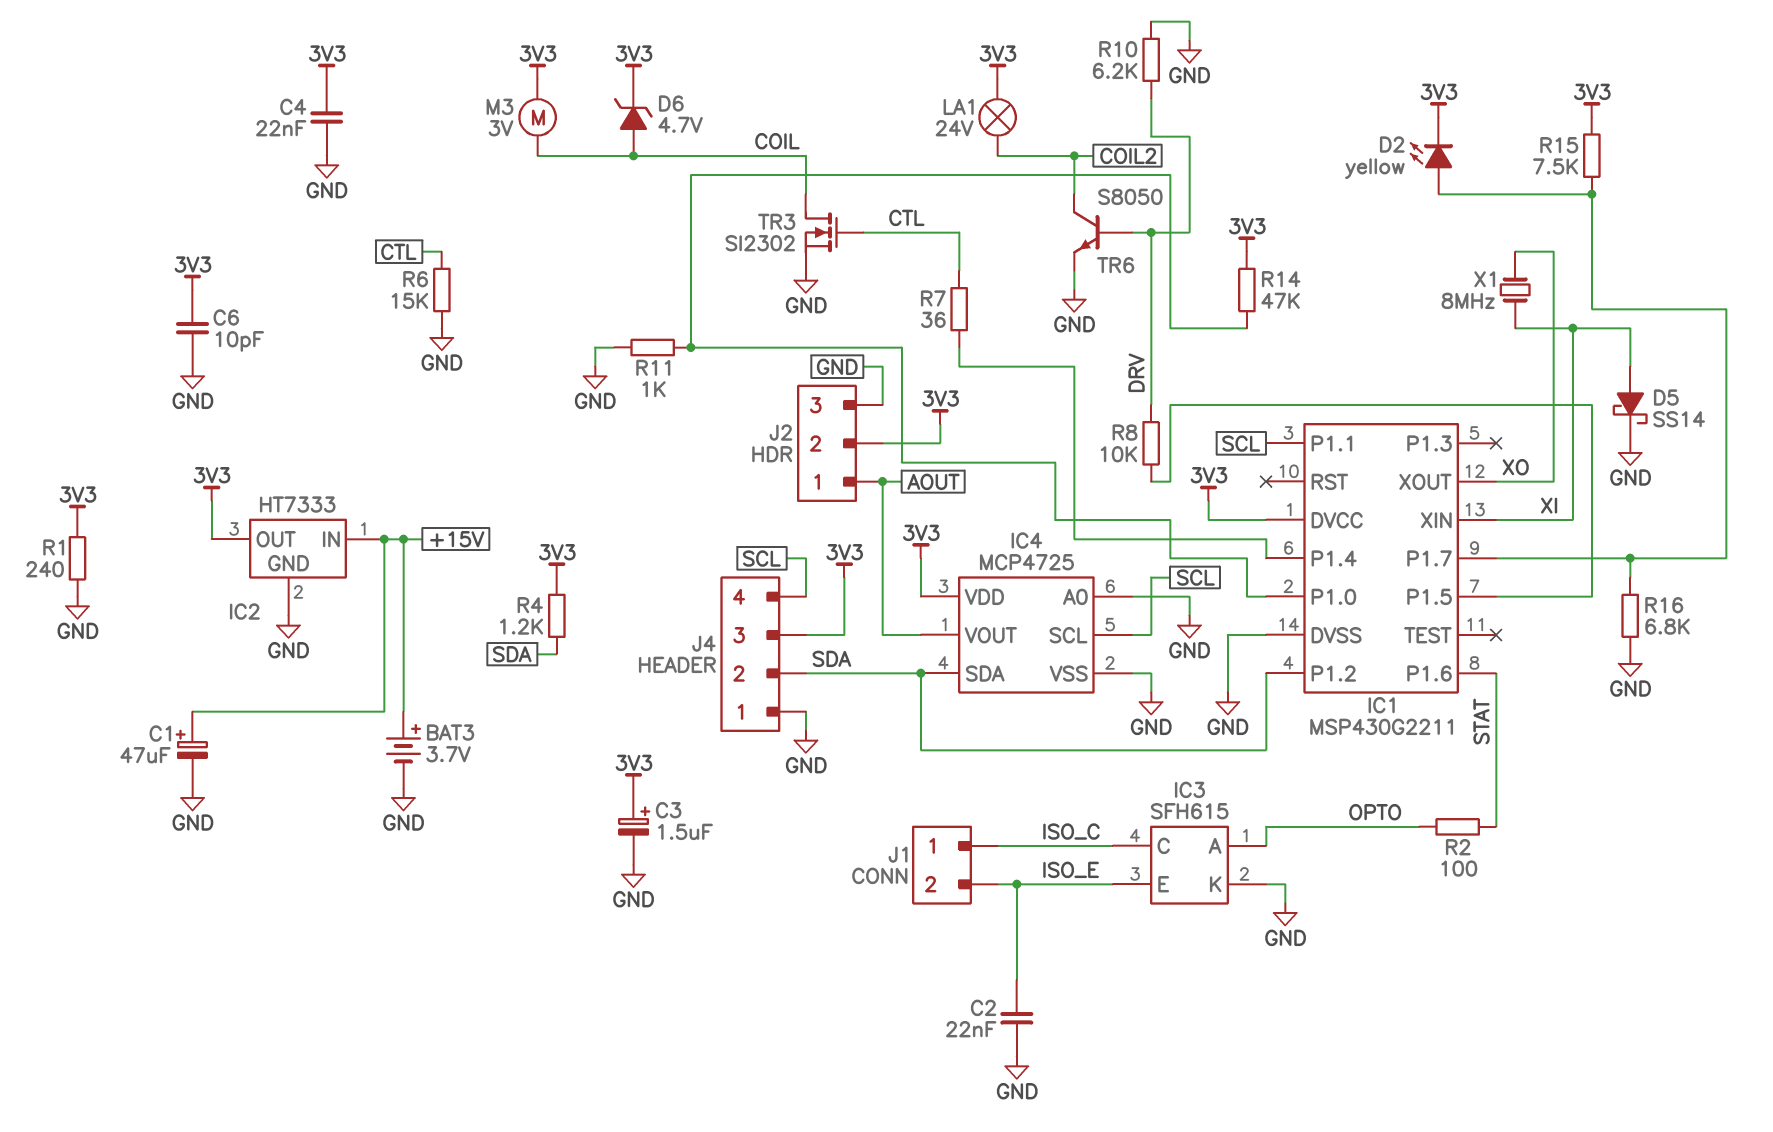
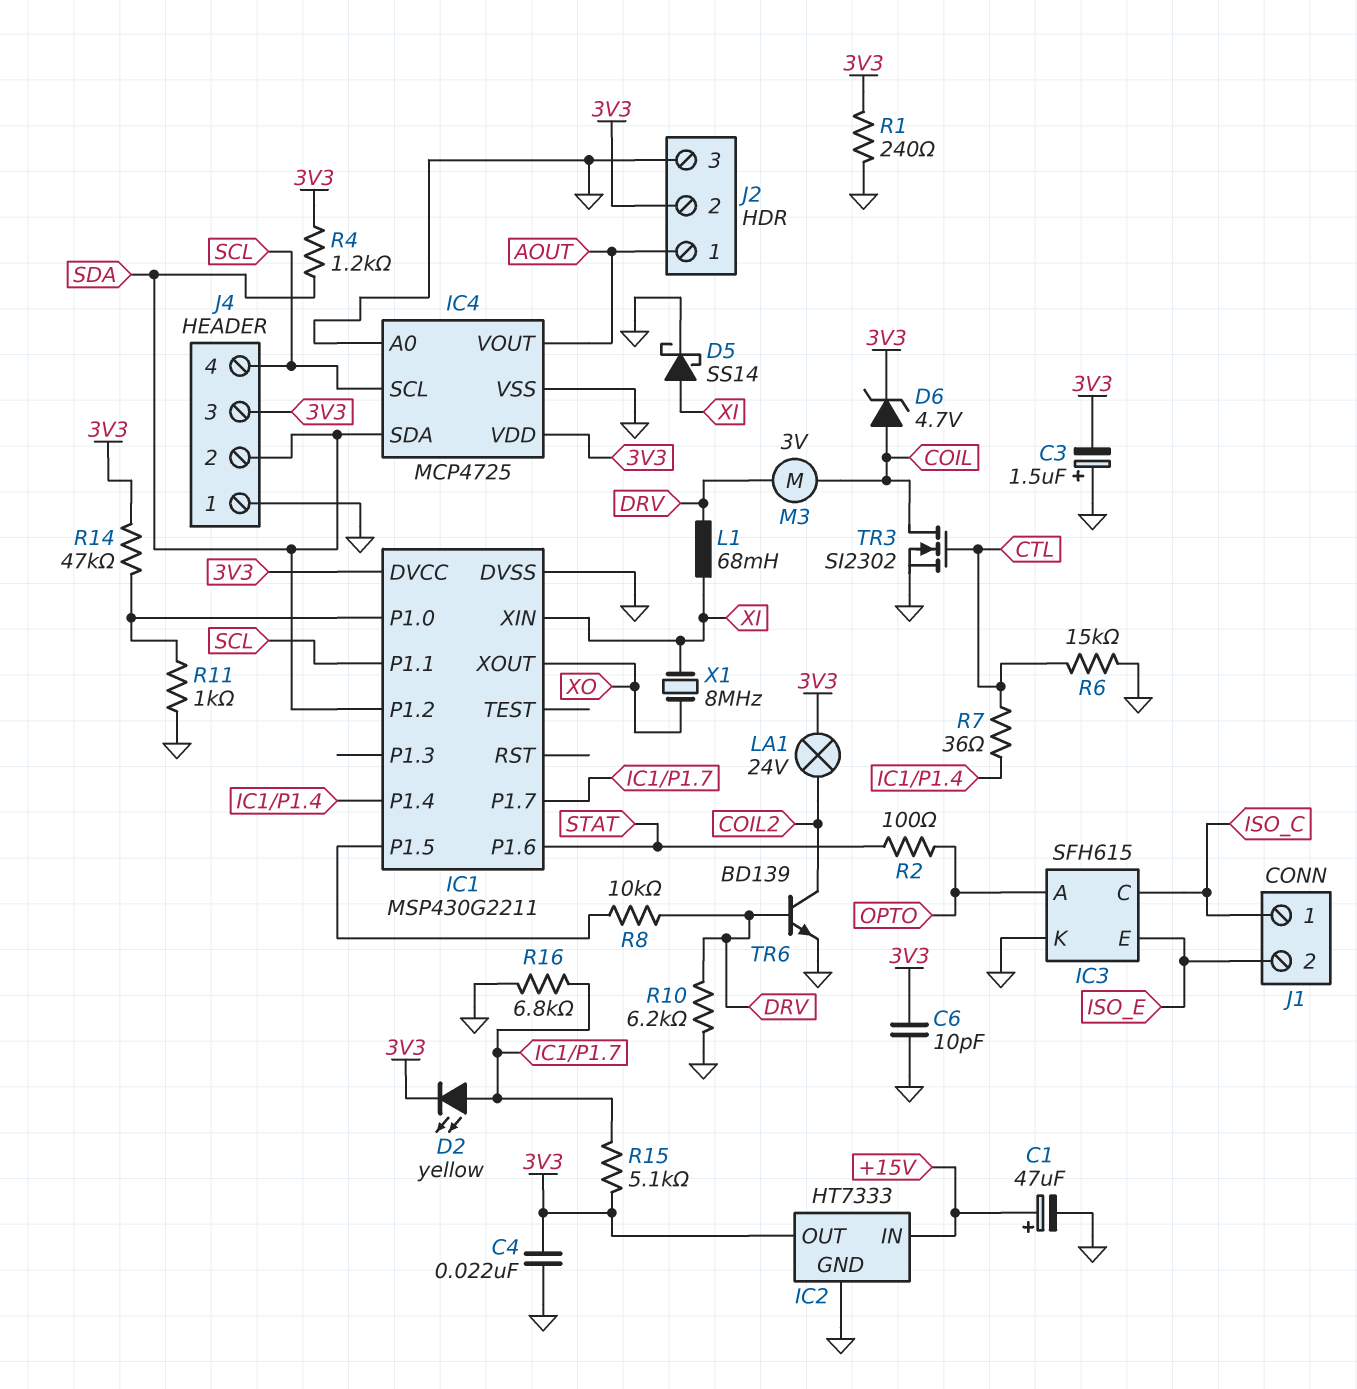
BAT3: 3.7V (plus +15V, minus GND) -> none
C2: 22nF (GND, ISO_E) -> none
C3: 1.5uF (plus 3V3, minus GND) -> 1.5uF (plus GND, minus 3V3)
L1: none -> 68mH (DRV, XI)
M3: motor 3V (3V3, COIL) -> motor 3V (COIL, DRV)
R15: 7.5k (3V3, IC1/P1.7) -> 5.1k (3V3, IC1/P1.7)
TR6: NPN S8050 (B DRV, C COIL2, E GND) -> NPN BD139 (B DRV, C COIL2, E GND)

